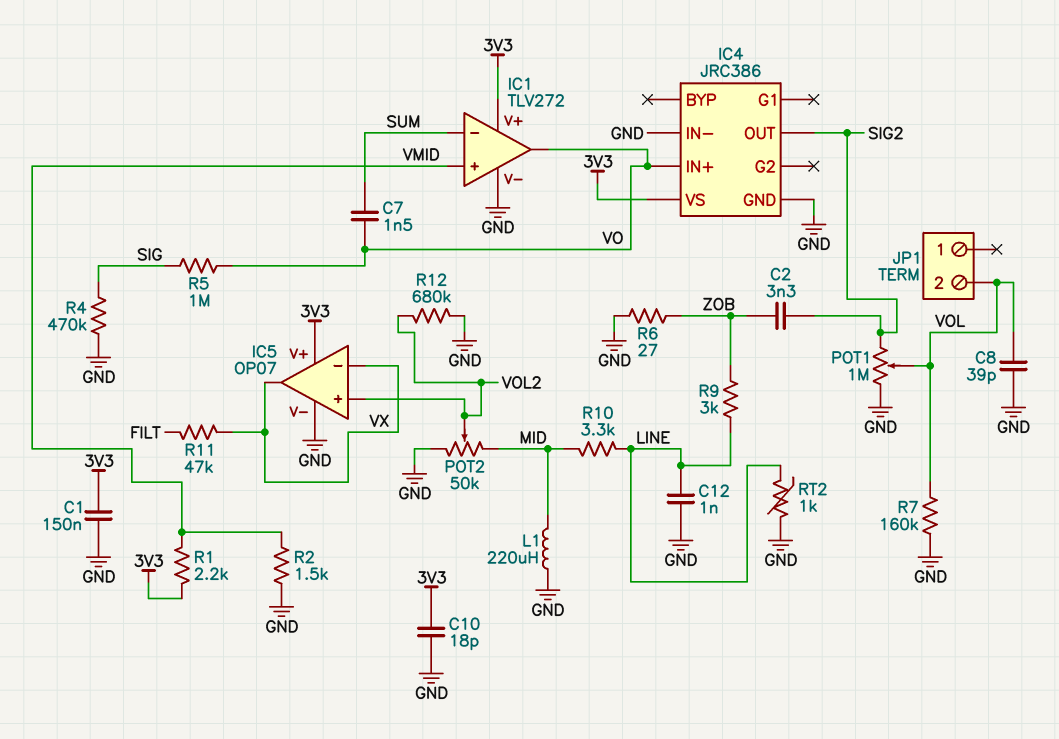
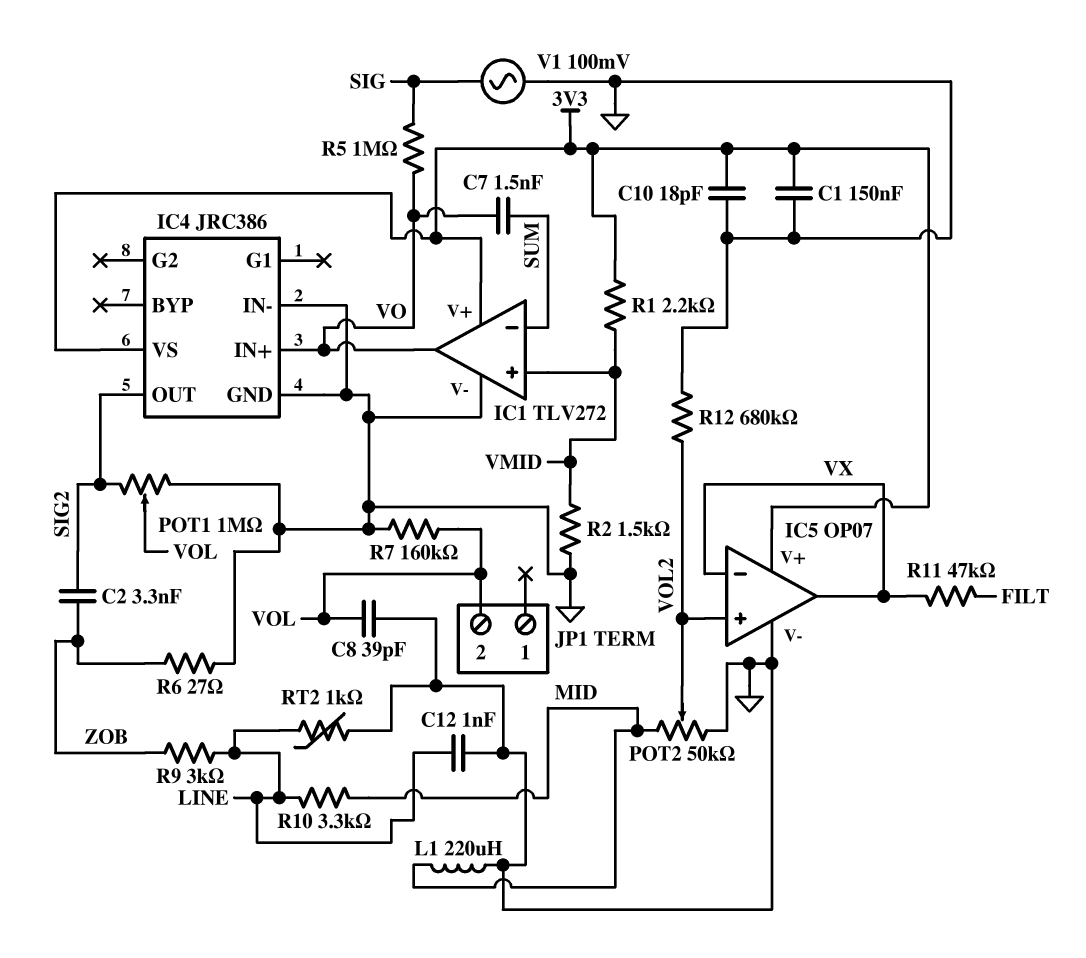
R4: 470k (GND, SIG) -> none
V1: none -> AC 100mV (GND, SIG)

